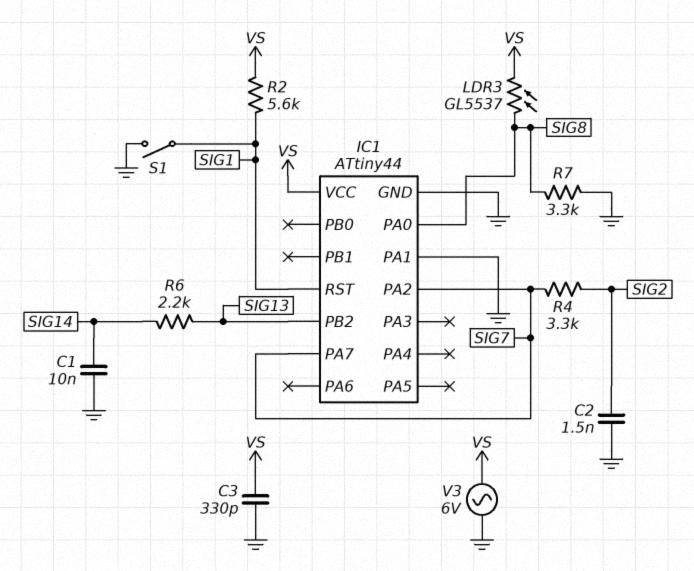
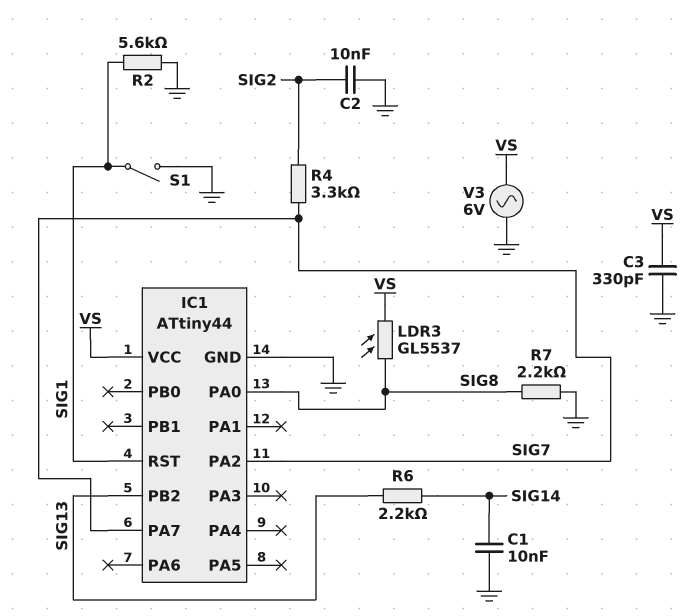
C2: 1.5nF (GND, SIG2) -> 10nF (GND, SIG2)
IC1 pin PA1: GND -> none
R2: 5.6k (SIG1, VS) -> 5.6k (GND, SIG1)
R7: 3.3k (GND, SIG8) -> 2.2k (GND, SIG8)

